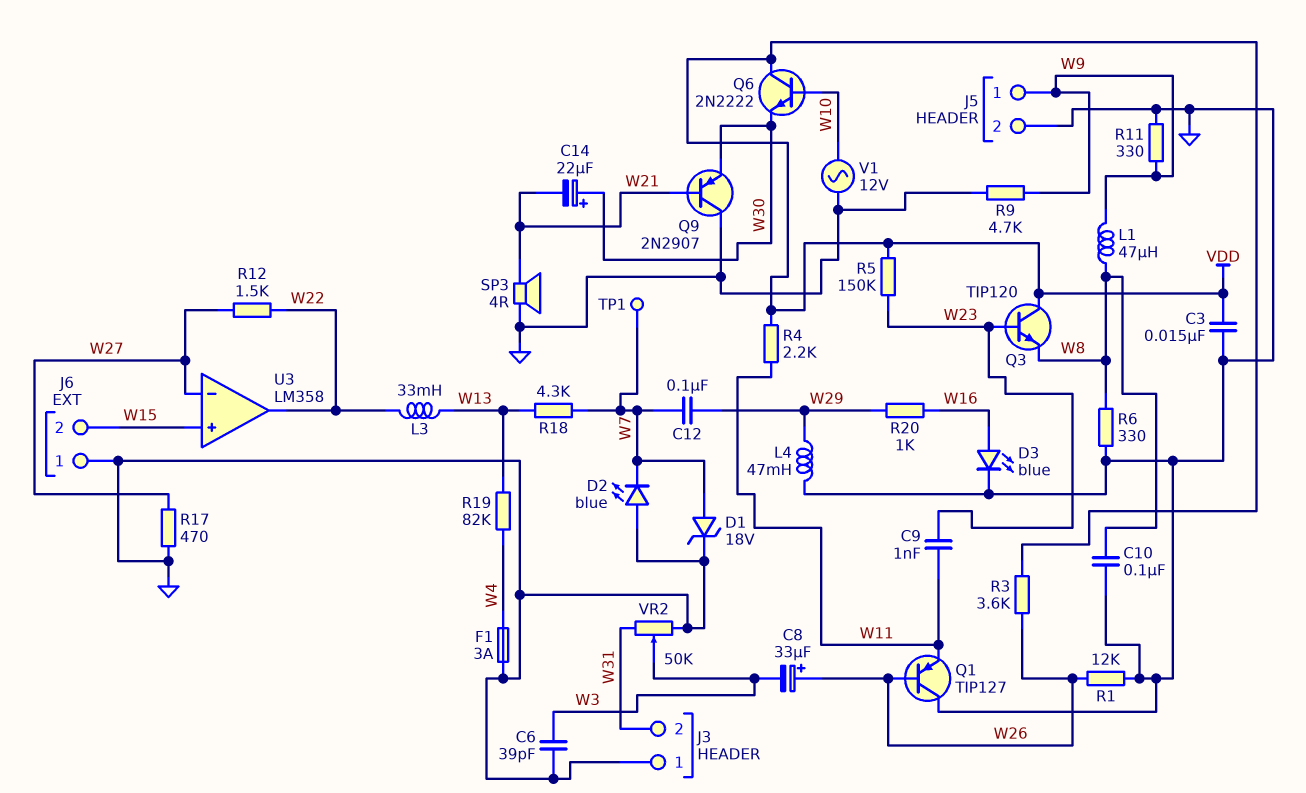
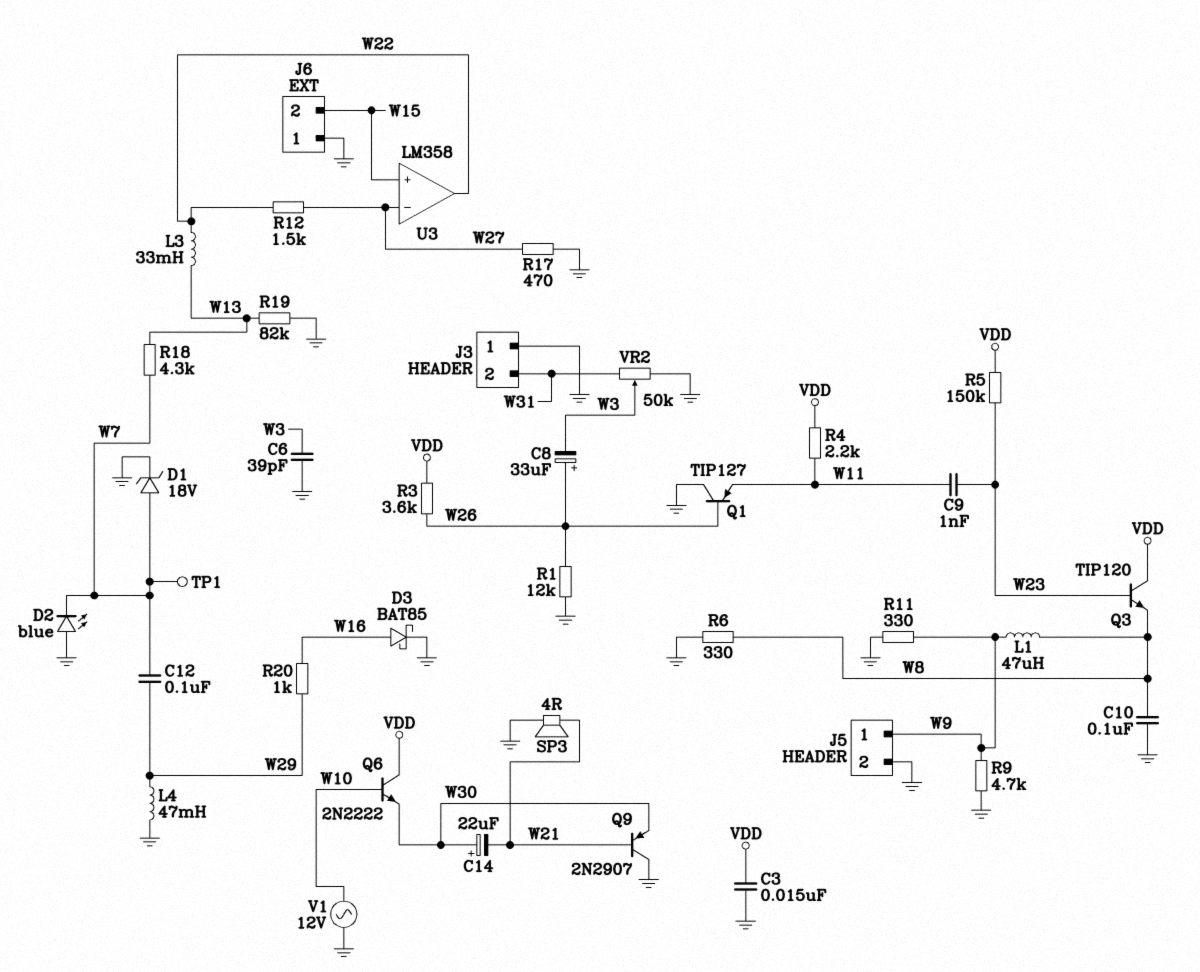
D3: LED blue (A W16, K GND) -> schottky BAT85 (A W16, K GND)
F1: 3A (GND, W4) -> none
R19: 82k (W4, W13) -> 82k (GND, W13)

